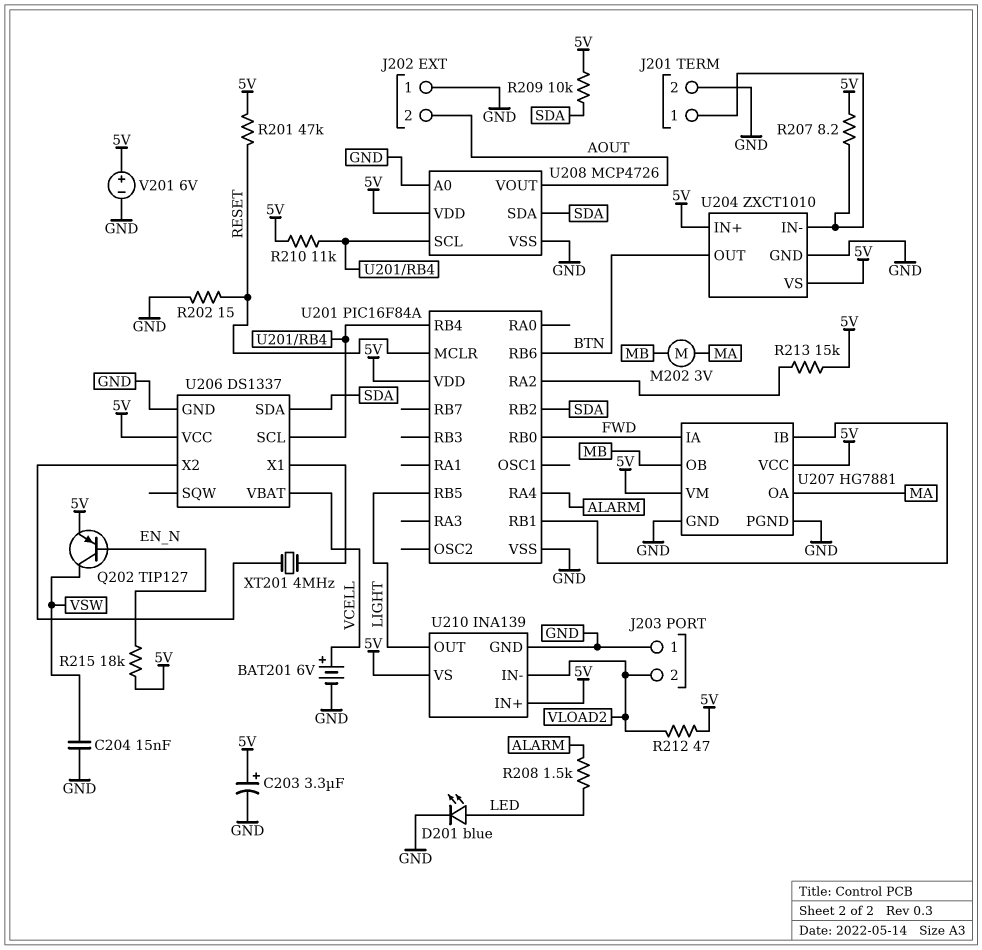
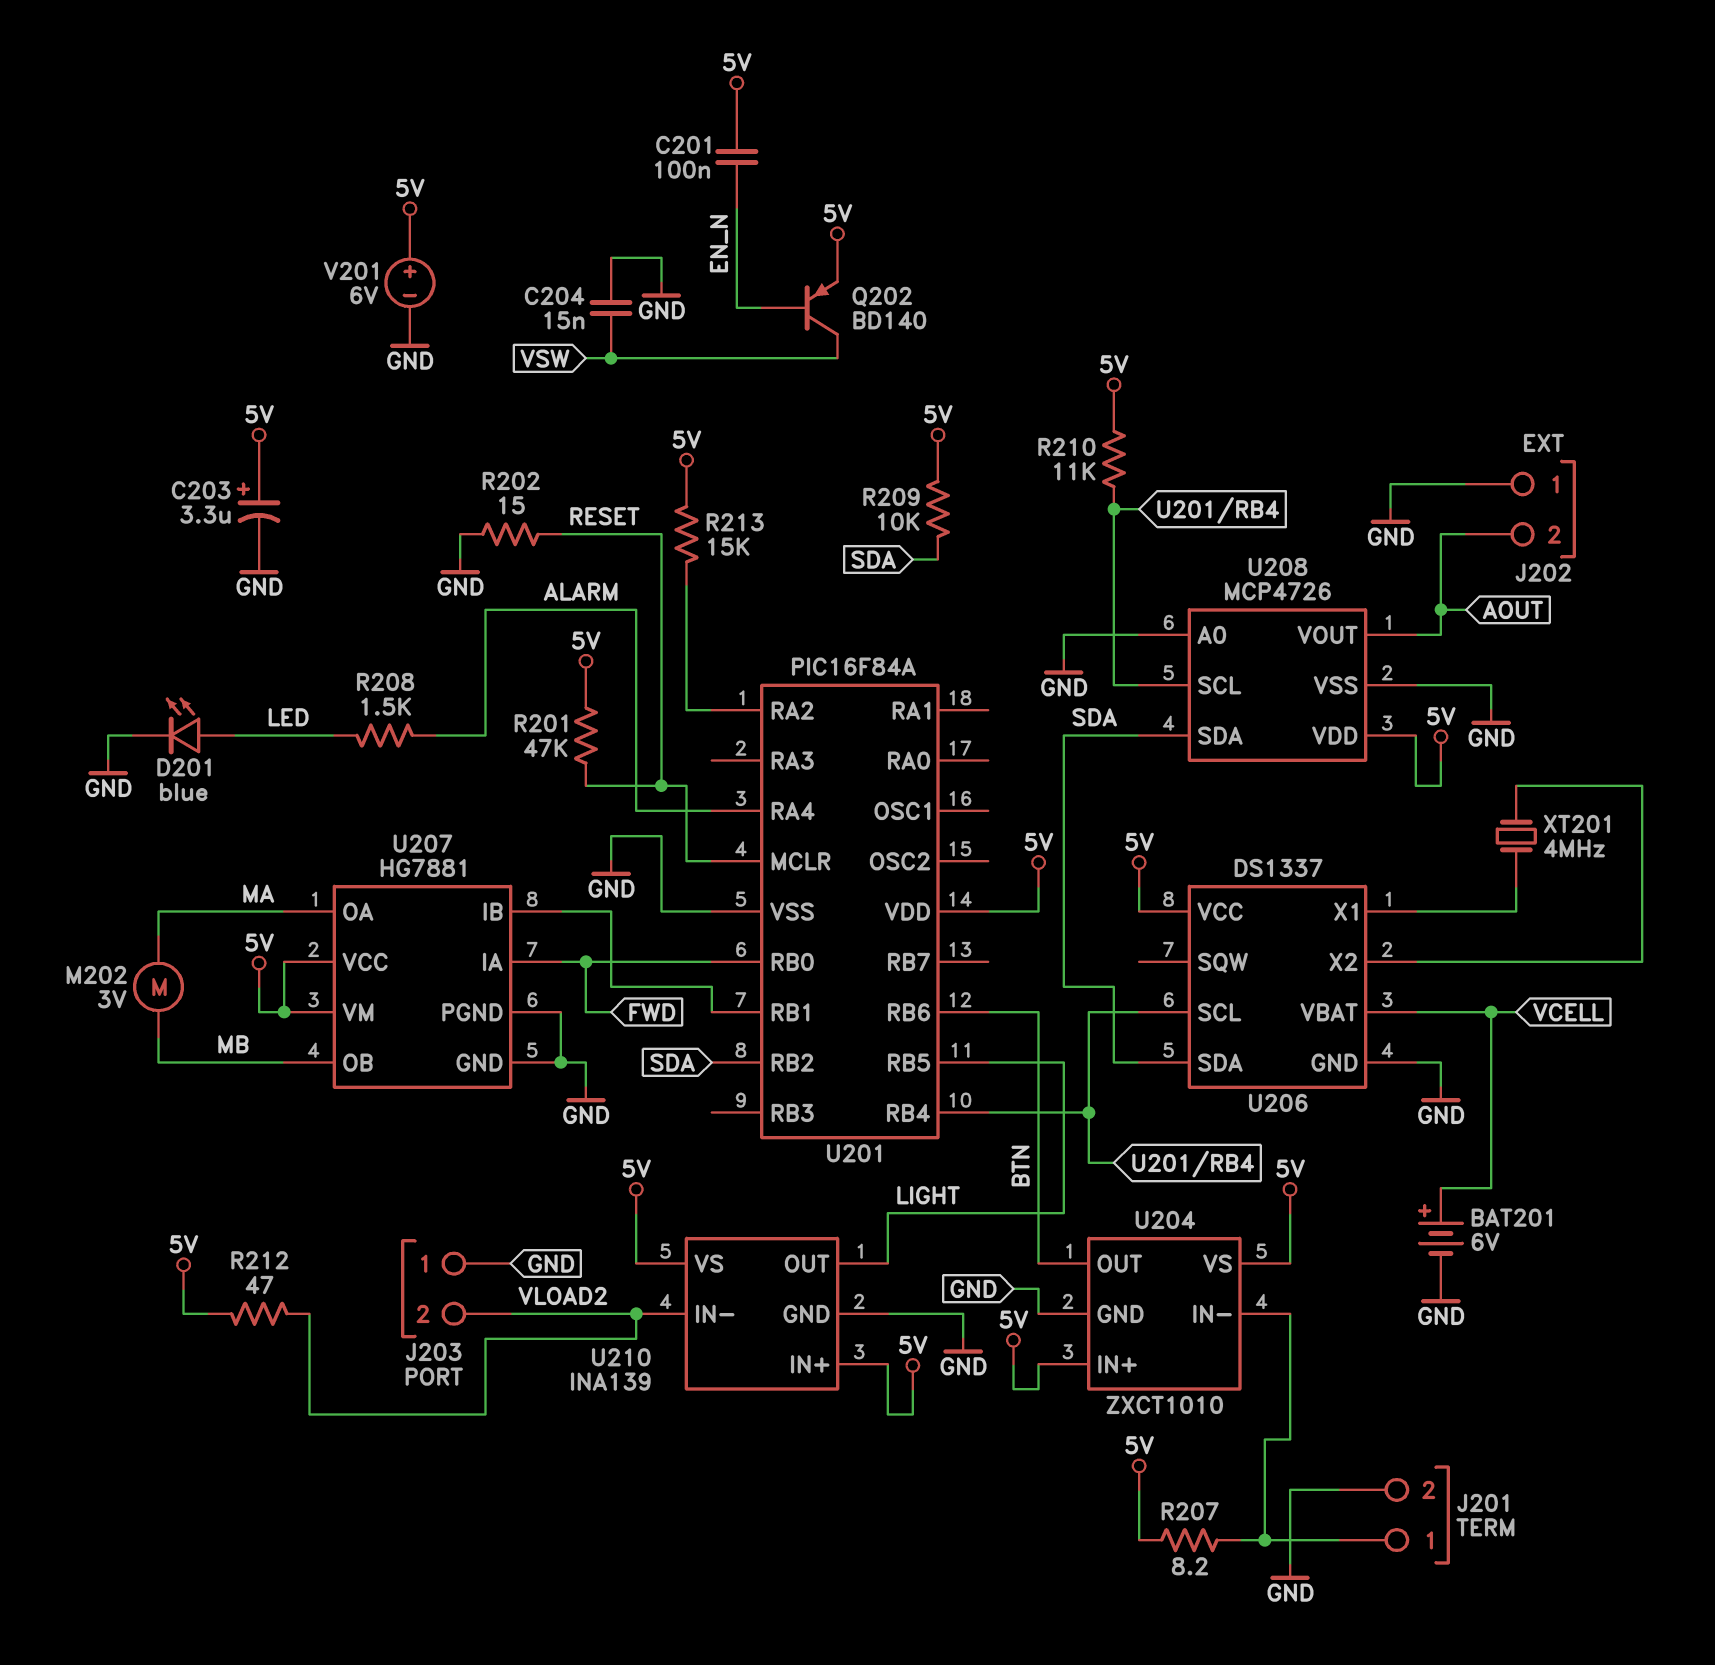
C201: none -> 100nF (5V, EN_N)
Q202: PNP TIP127 (B EN_N, C VSW, E 5V) -> PNP BD140 (B EN_N, C VSW, E 5V)
R215: 18k (5V, EN_N) -> none

